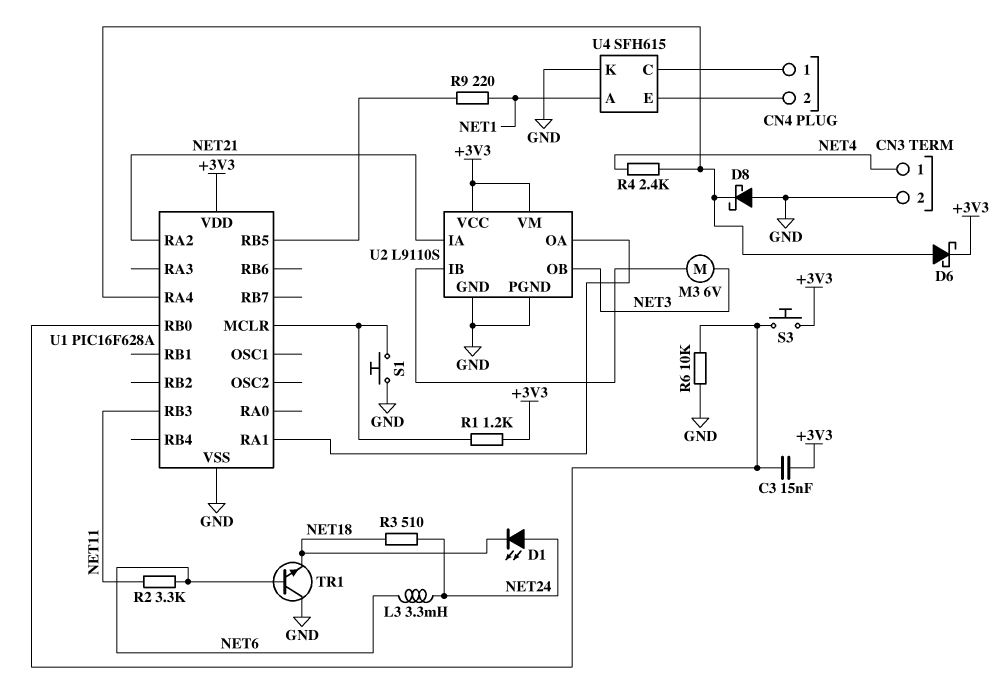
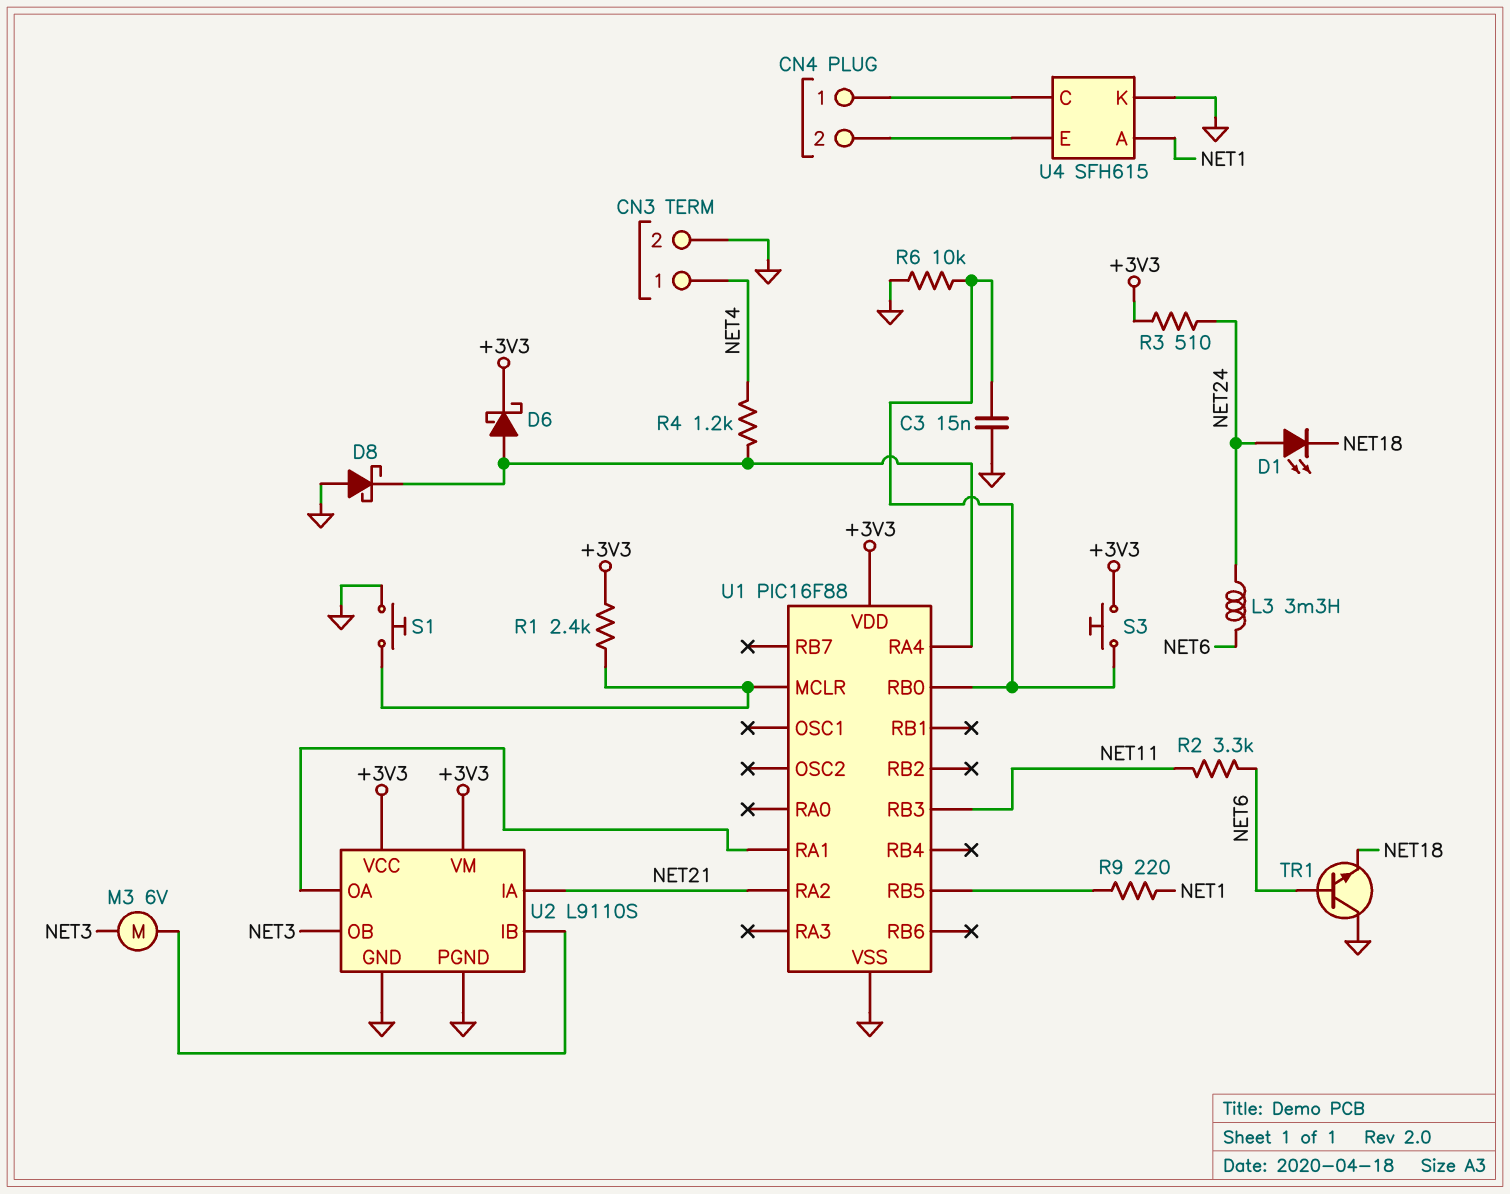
C3: 15nF (+3V3, U1/RB0) -> 15nF (GND, U1/RB0)
R1: 1.2k (+3V3, U1/MCLR) -> 2.4k (+3V3, U1/MCLR)
R3: 510 (NET18, NET24) -> 510 (+3V3, NET24)
R4: 2.4k (NET4, U1/RA4) -> 1.2k (NET4, U1/RA4)
U1: PIC16F628A -> PIC16F88

